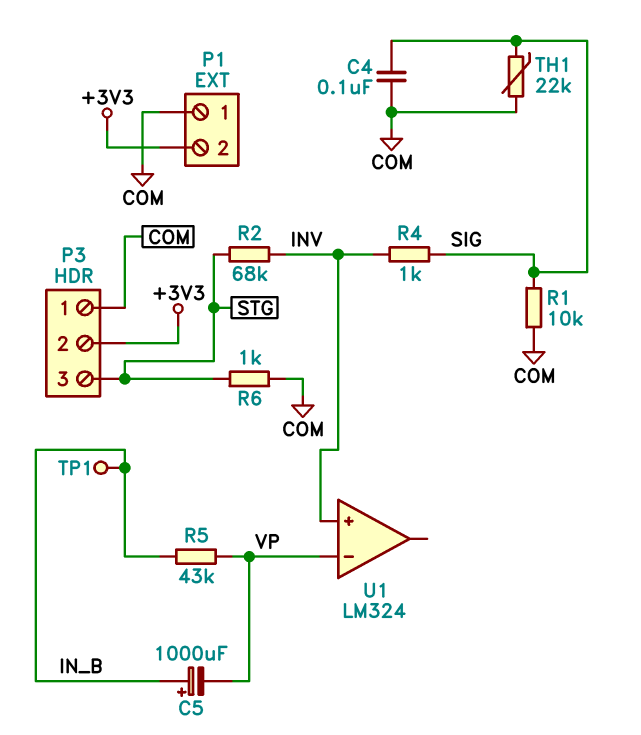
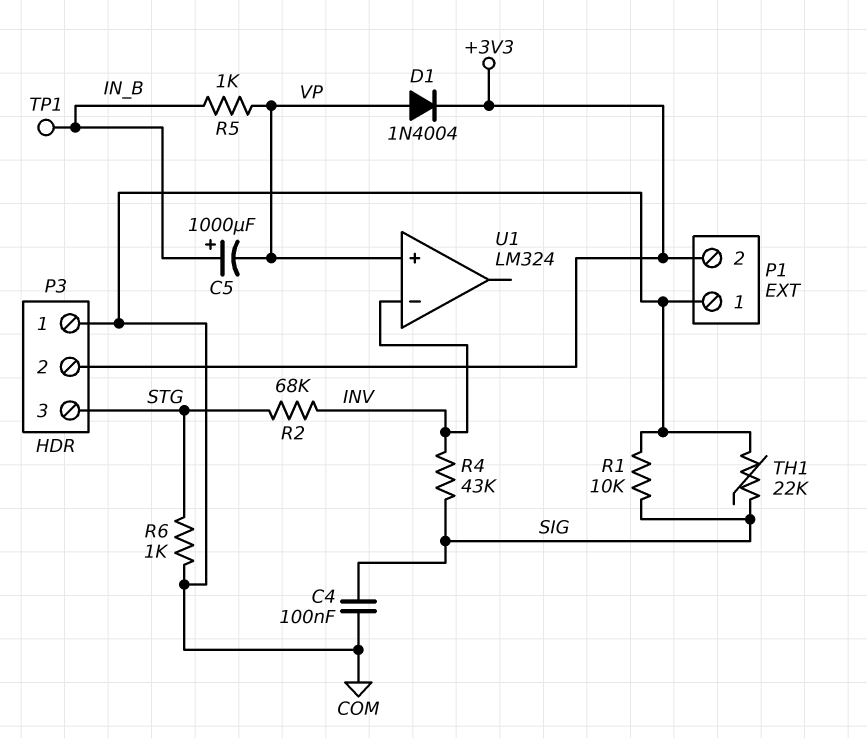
D1: none -> diode 1N4004 (A VP, K +3V3)
R4: 1k (INV, SIG) -> 43k (INV, SIG)
R5: 43k (IN_B, VP) -> 1k (IN_B, VP)
U1 pin in+: INV -> VP
U1 pin in-: VP -> INV

